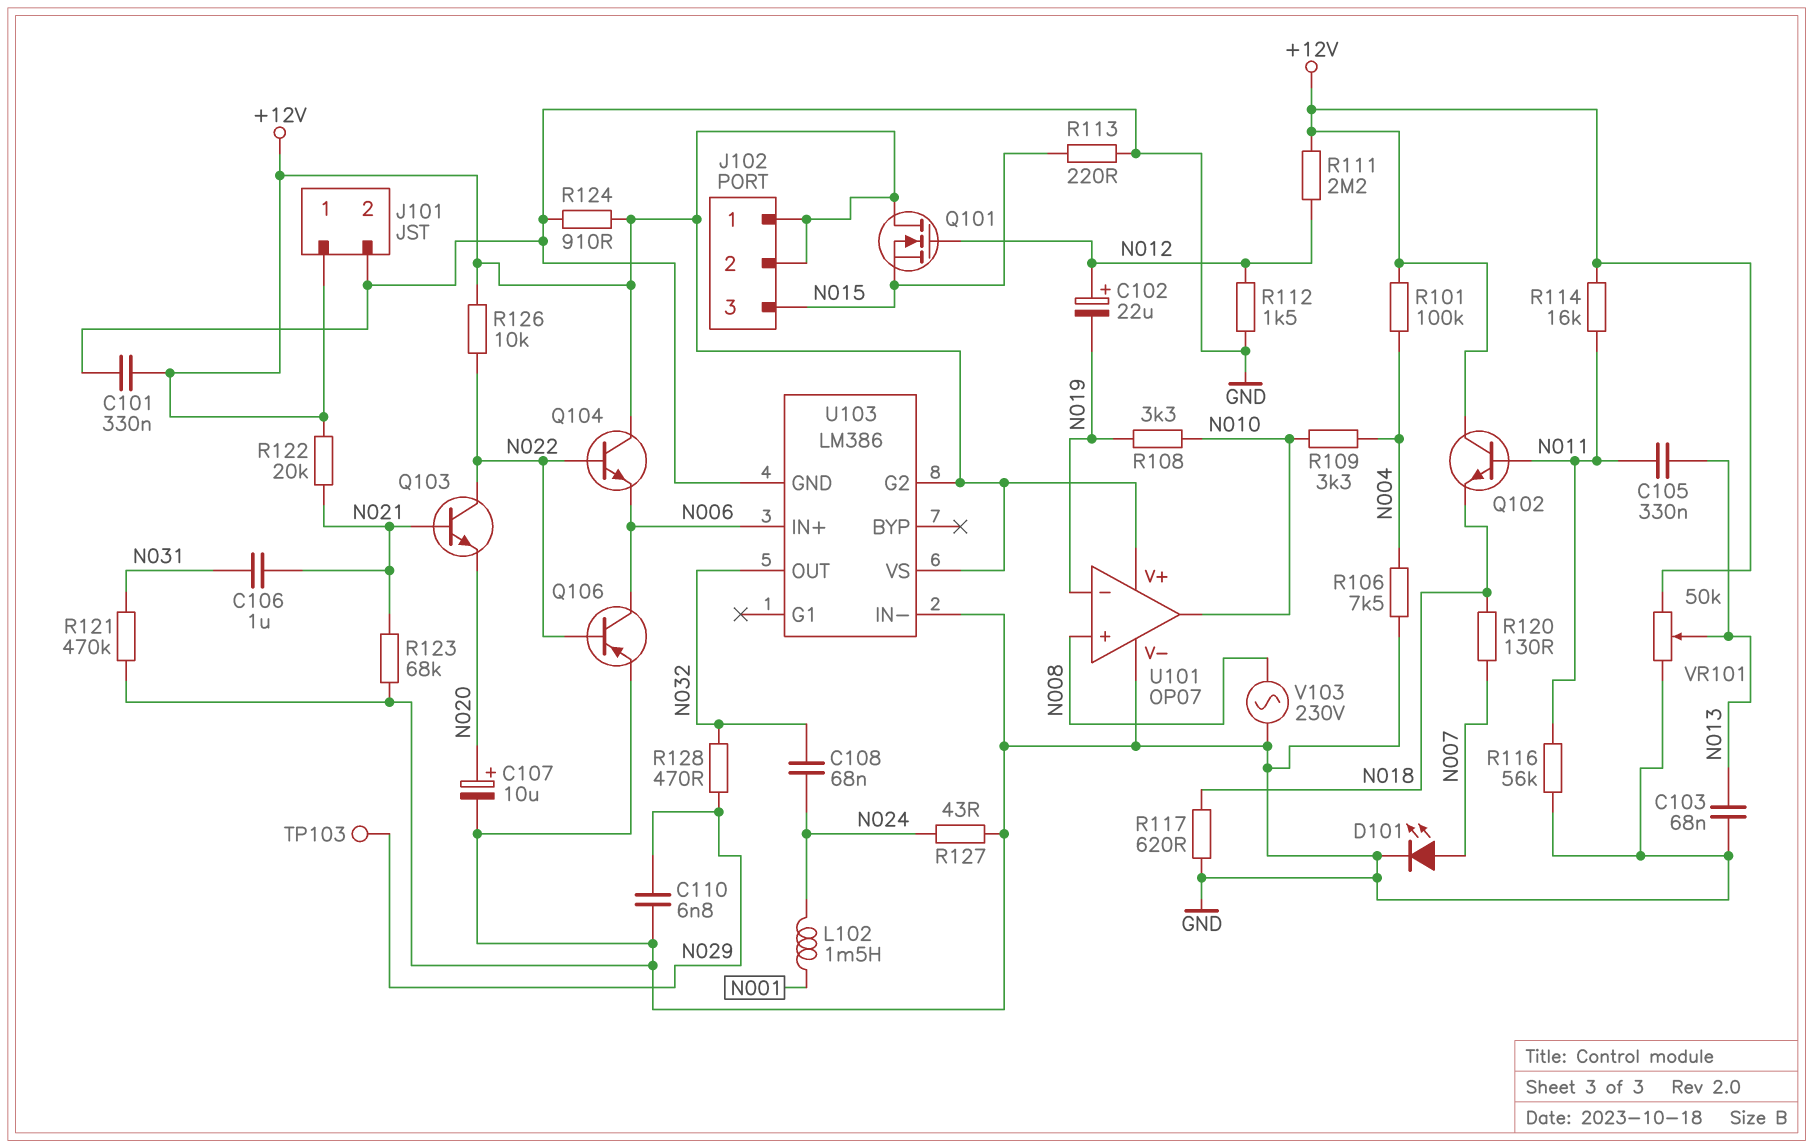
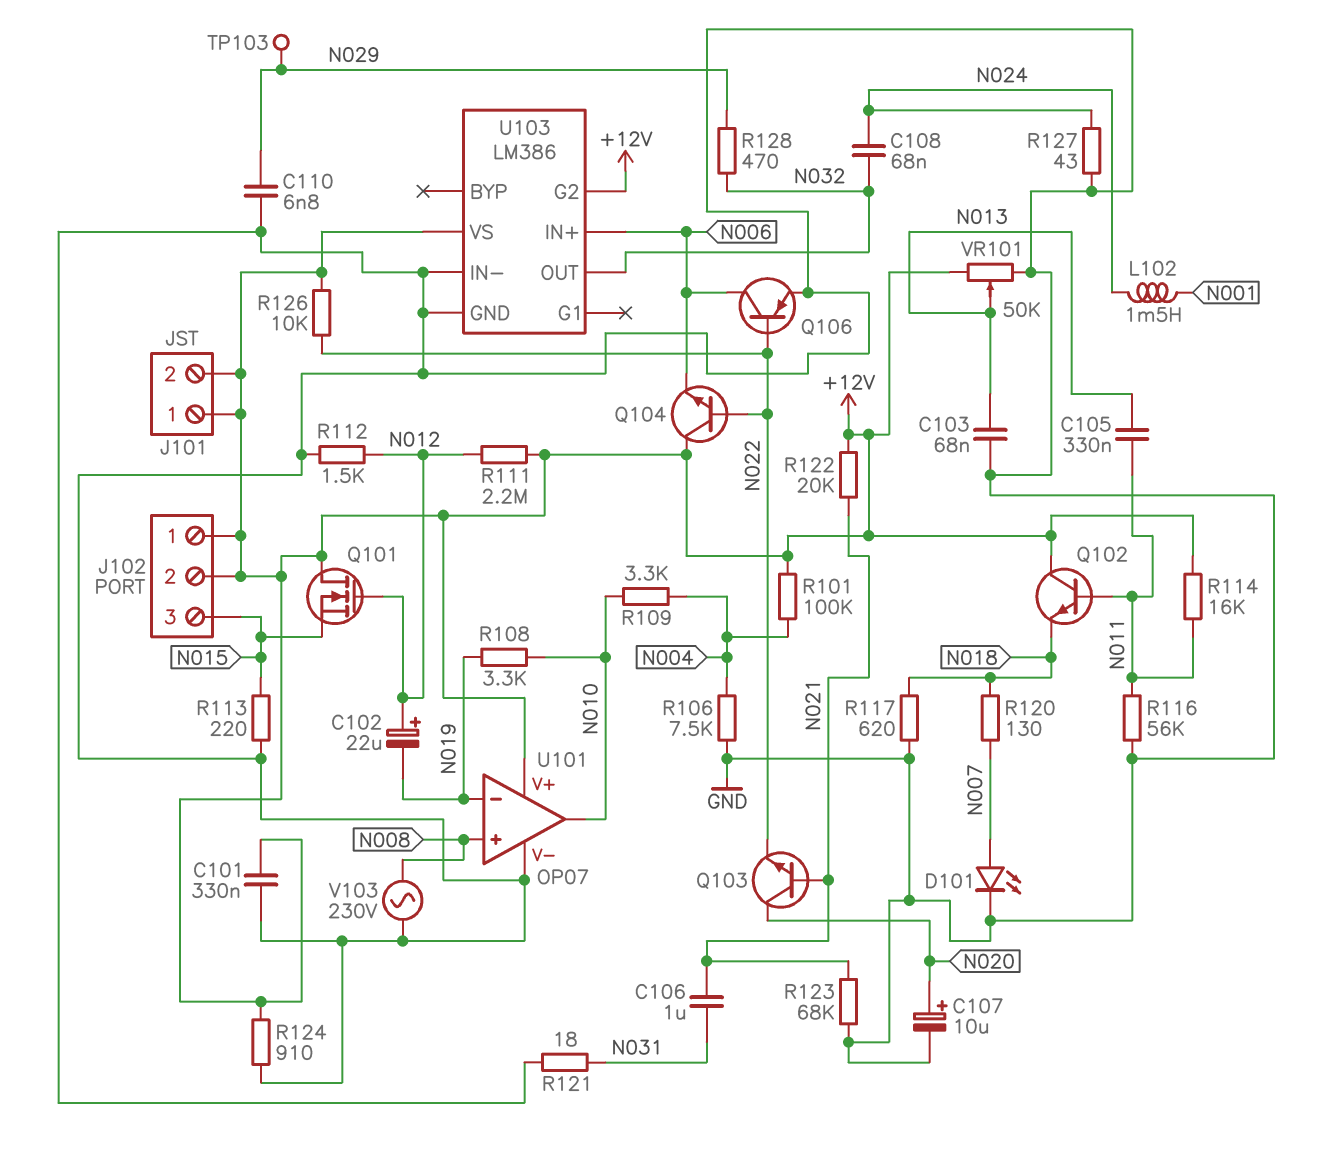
J101 pin 2: GND -> +12V
Q103: NPN (B N021, C N022, E N020) -> NPN (B N021, C N020, E N022)
R121: 470k (GND, N031) -> 18 (GND, N031)

